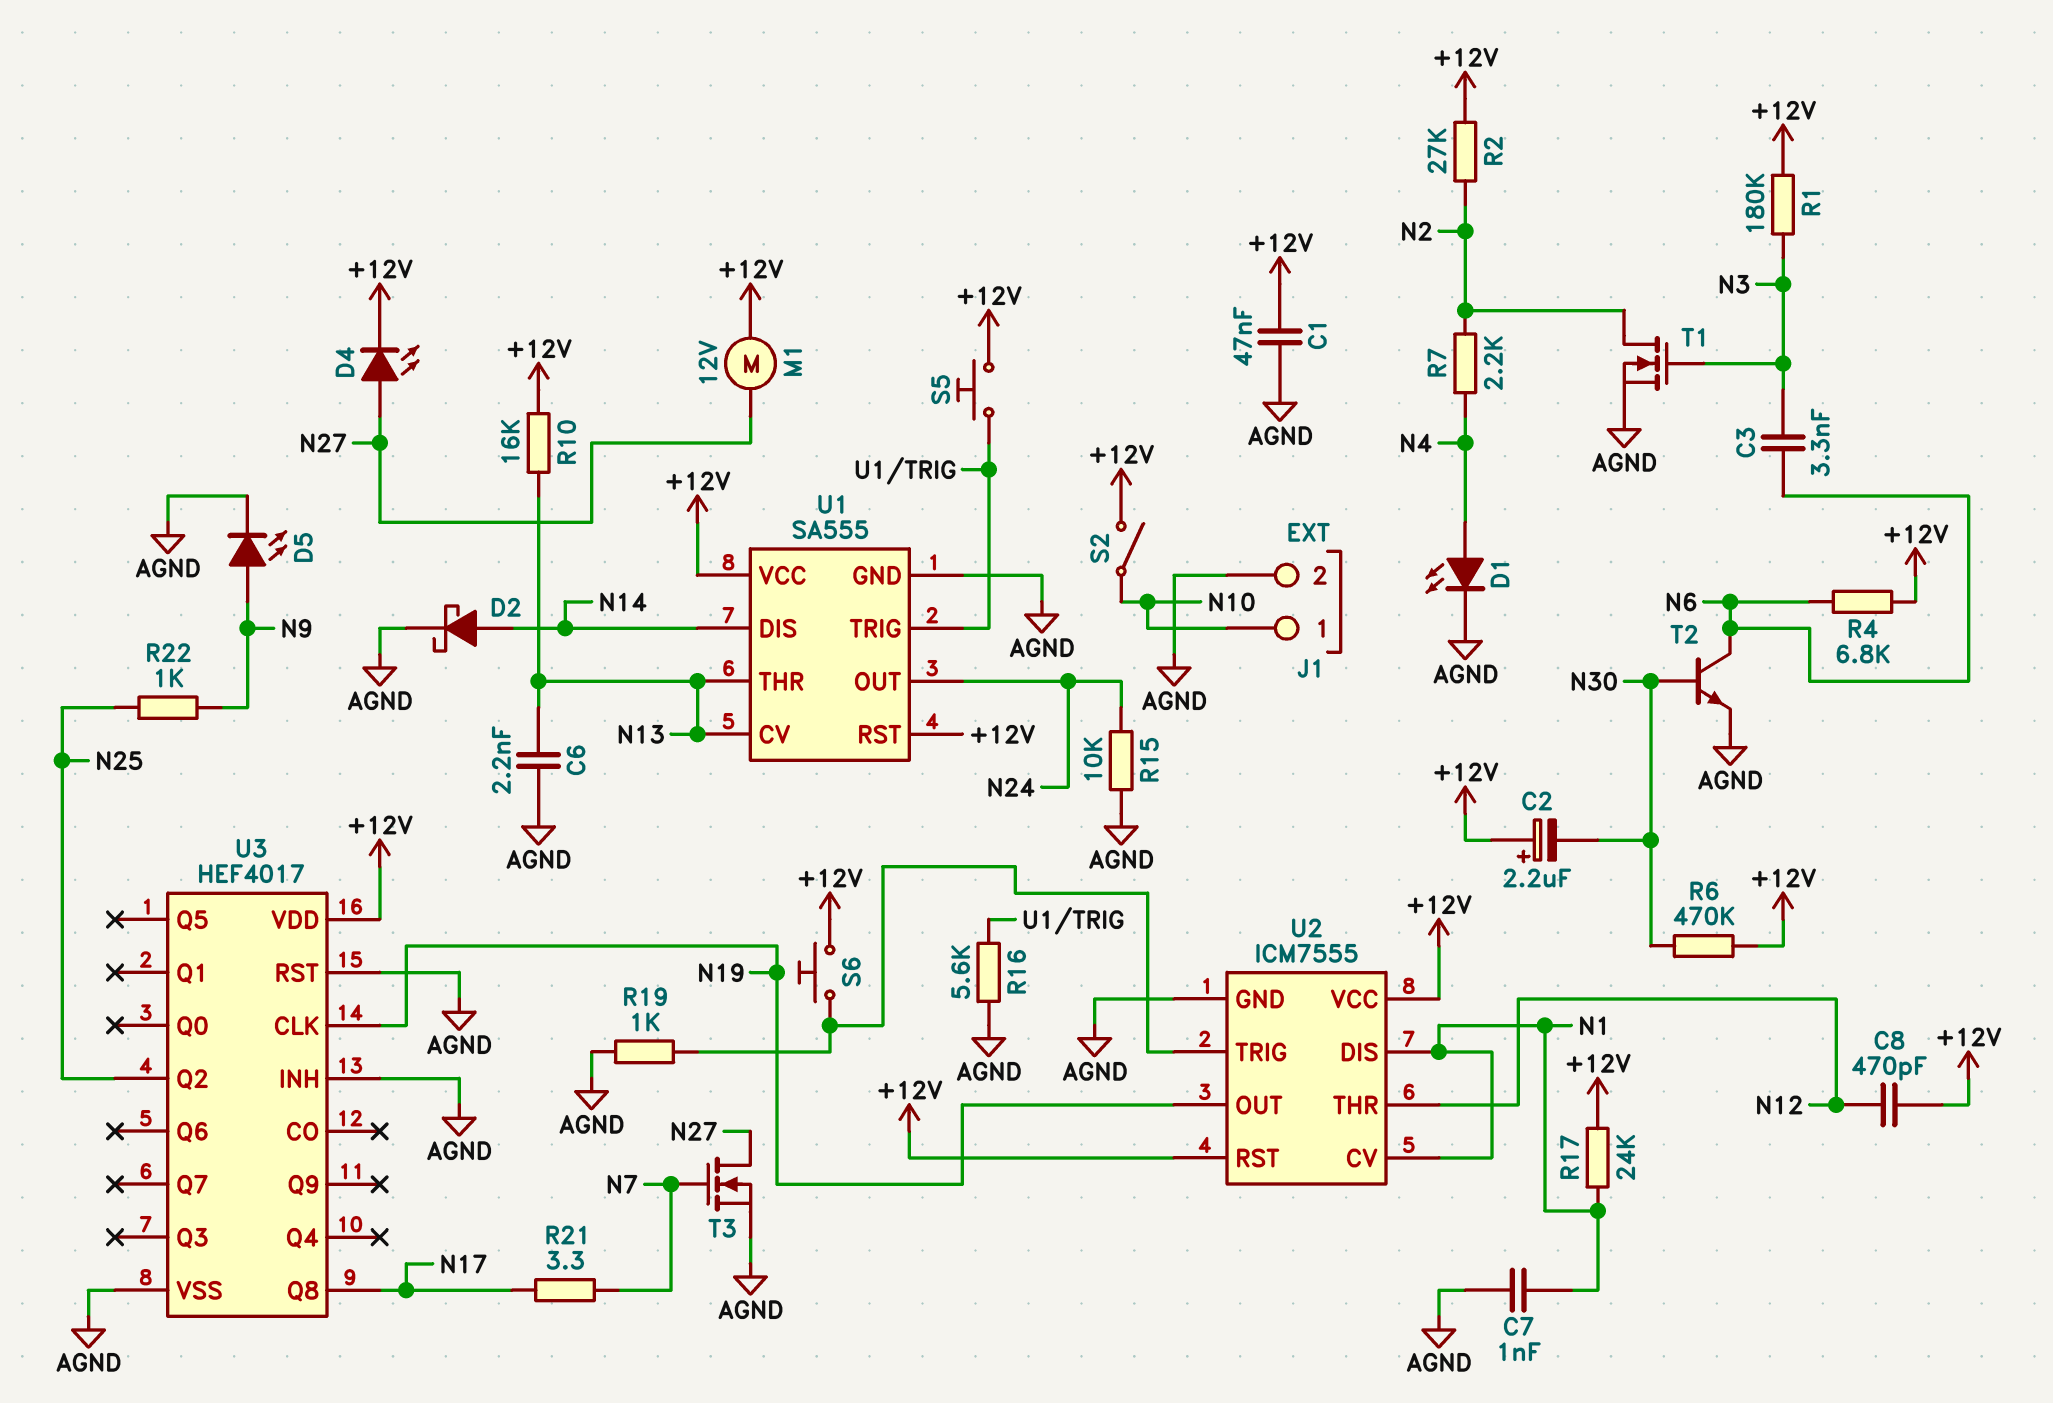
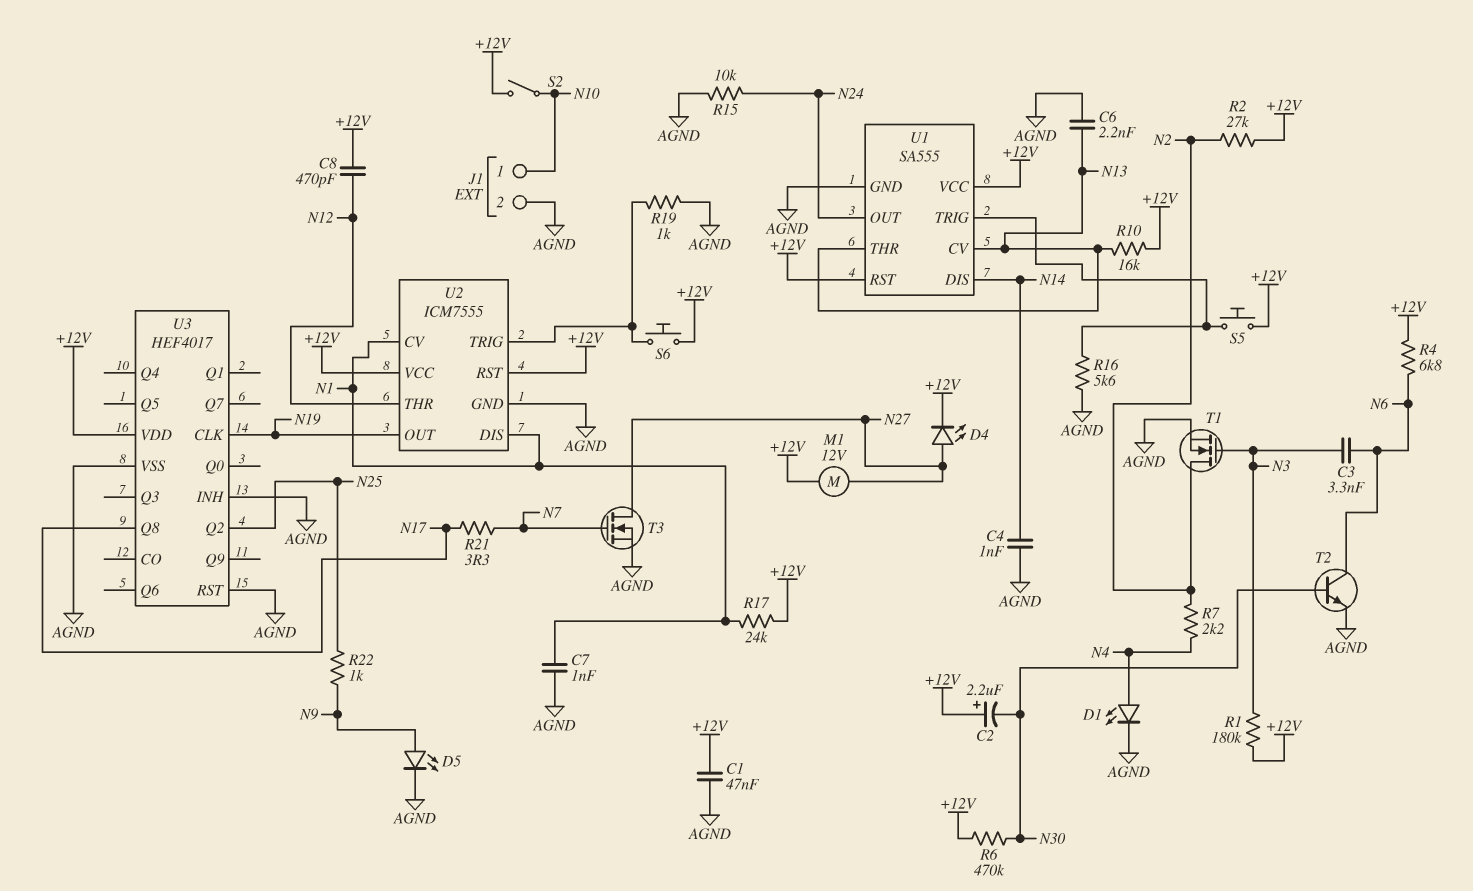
C4: none -> 1nF (AGND, N14)
D2: schottky (A N14, K AGND) -> none

